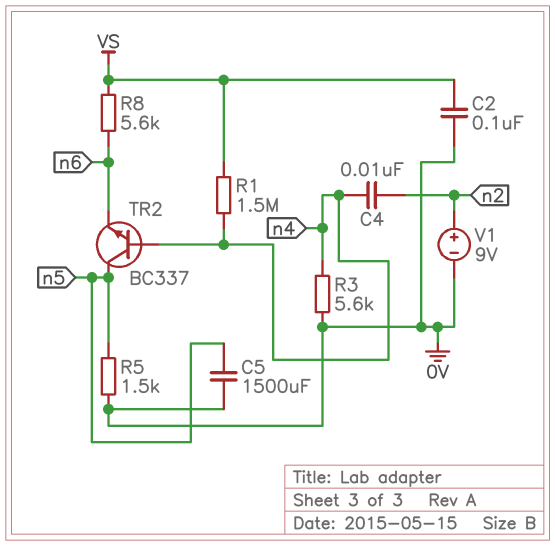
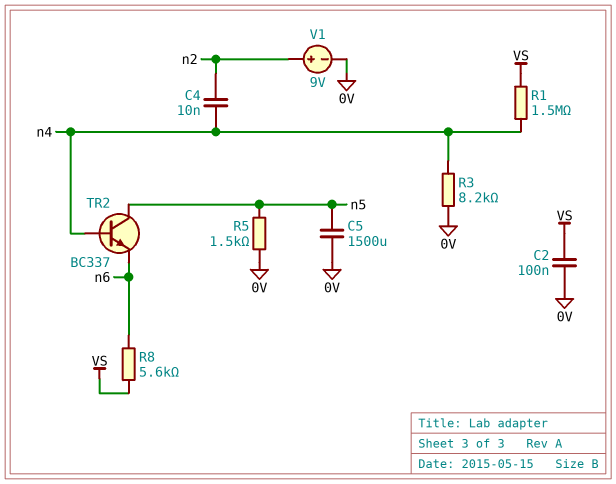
R3: 5.6k (0V, n4) -> 8.2k (0V, n4)

